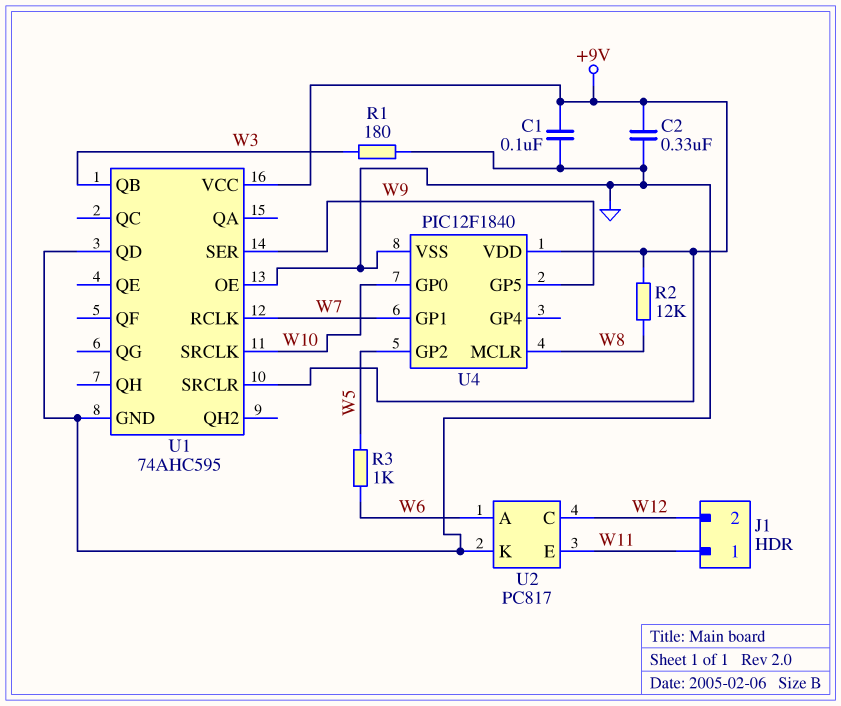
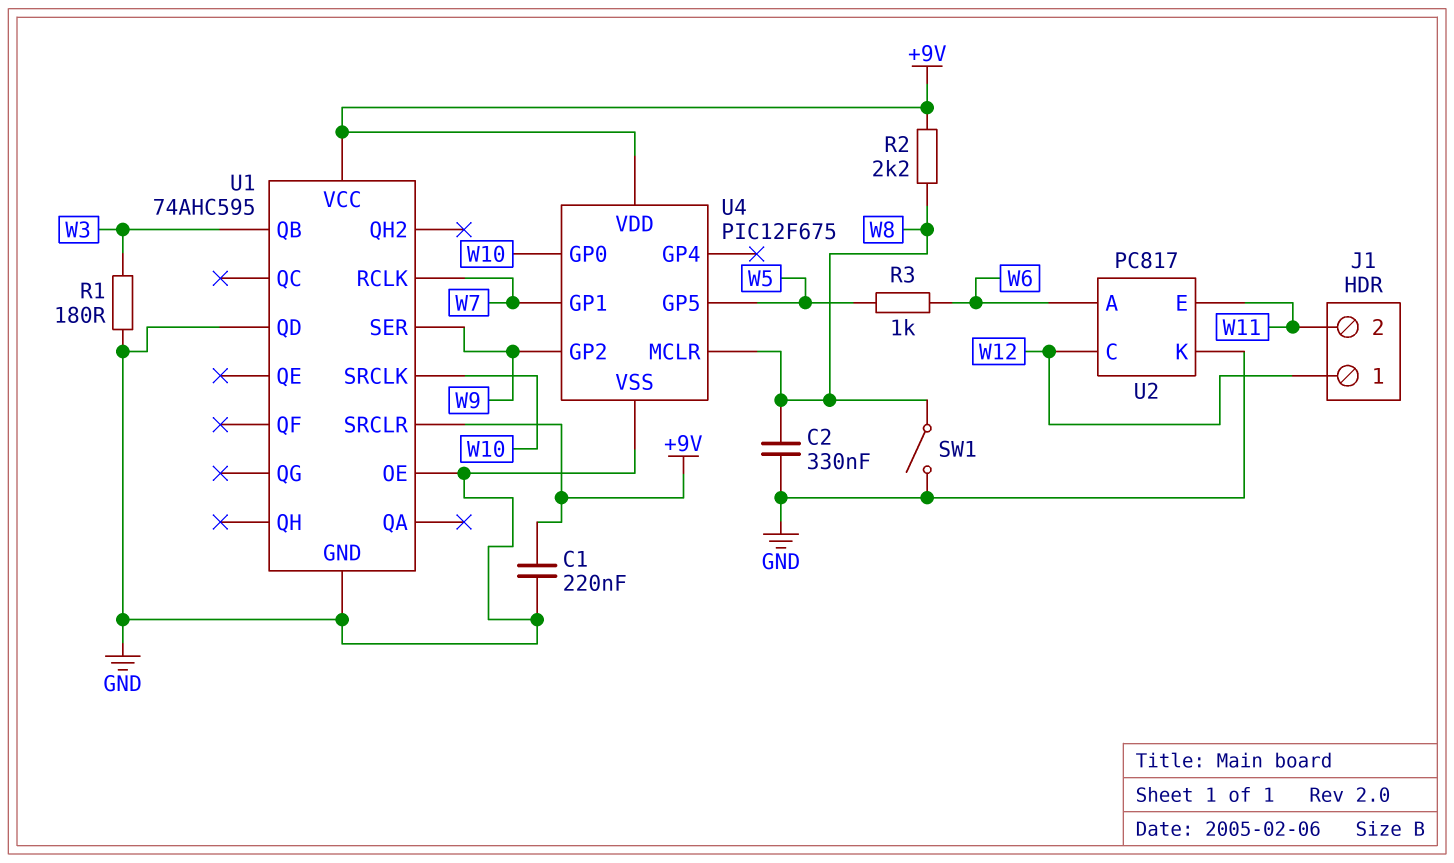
C1: 100nF (+9V, GND) -> 220nF (+9V, GND)
C2: 330nF (+9V, GND) -> 330nF (GND, W8)
J1 pin 1: W11 -> W12
J1 pin 2: W12 -> W11
R2: 12k (+9V, W8) -> 2.2k (+9V, W8)
SW1: none -> switch (GND, W8)
U4: PIC12F1840 -> PIC12F675
U4 pin GP2: W5 -> W9
U4 pin GP5: W9 -> W5

